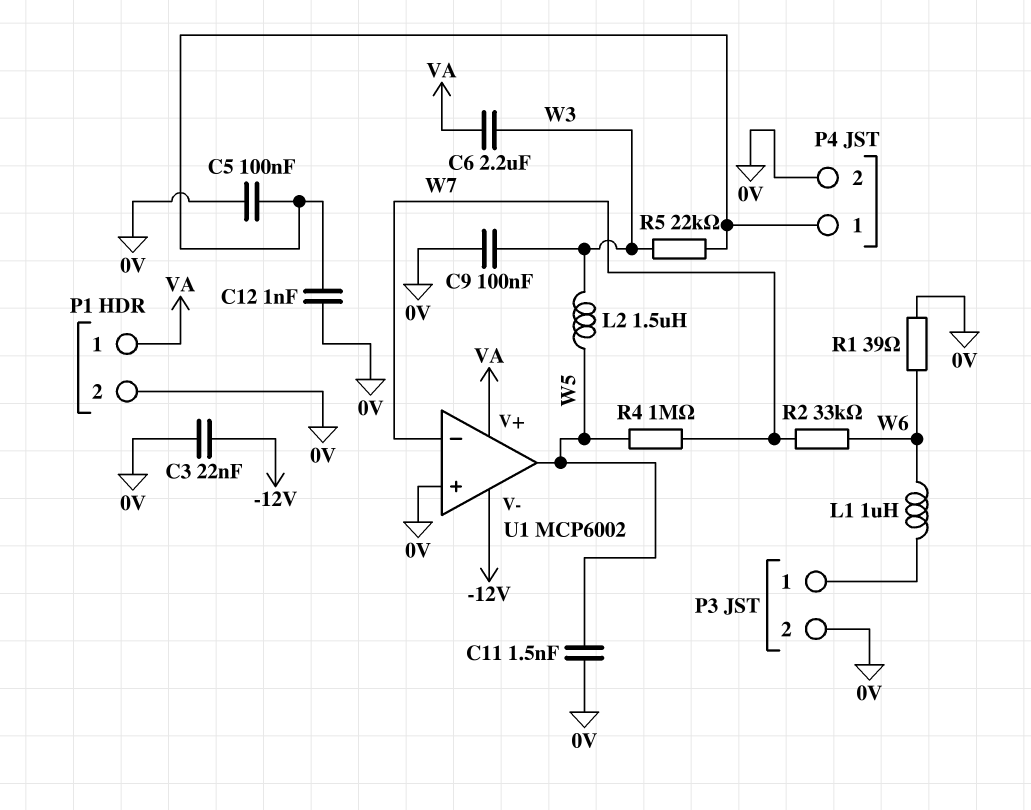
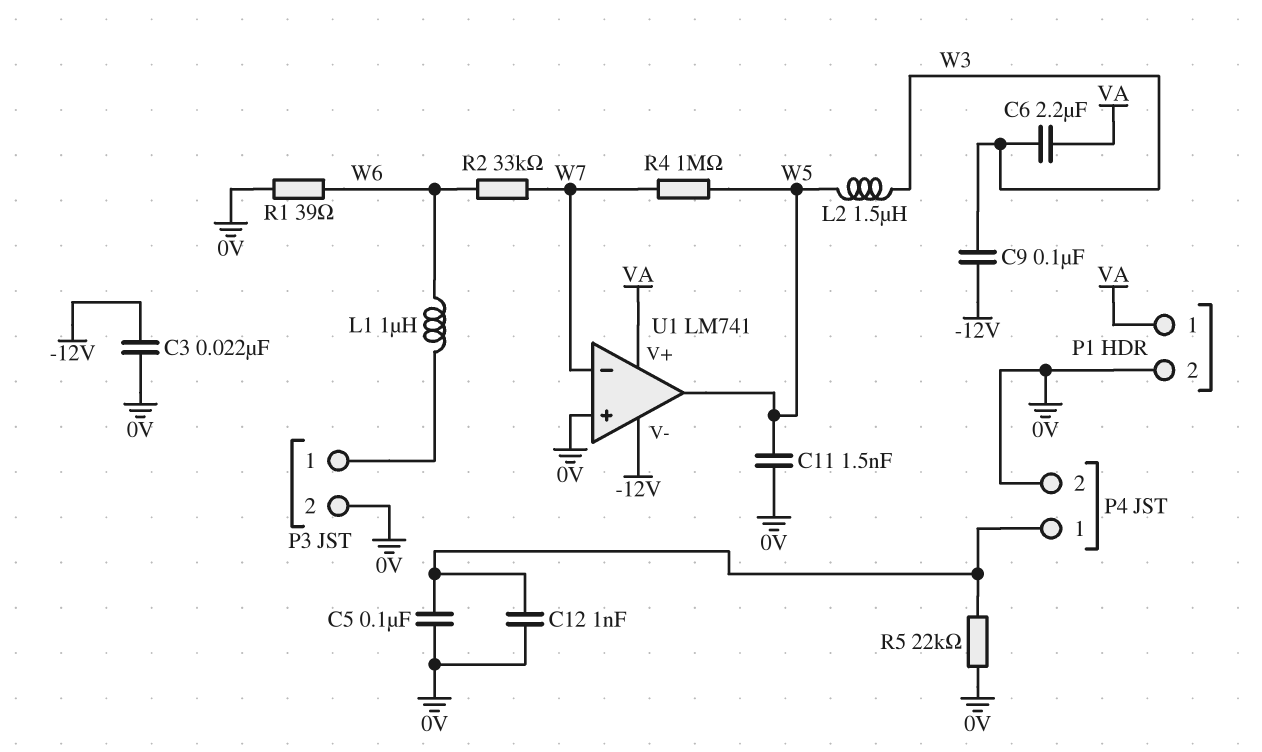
C9: 100nF (0V, W3) -> 100nF (-12V, W3)
R5: 22k (P4/1, W3) -> 22k (0V, P4/1)
U1: MCP6002 -> LM741

